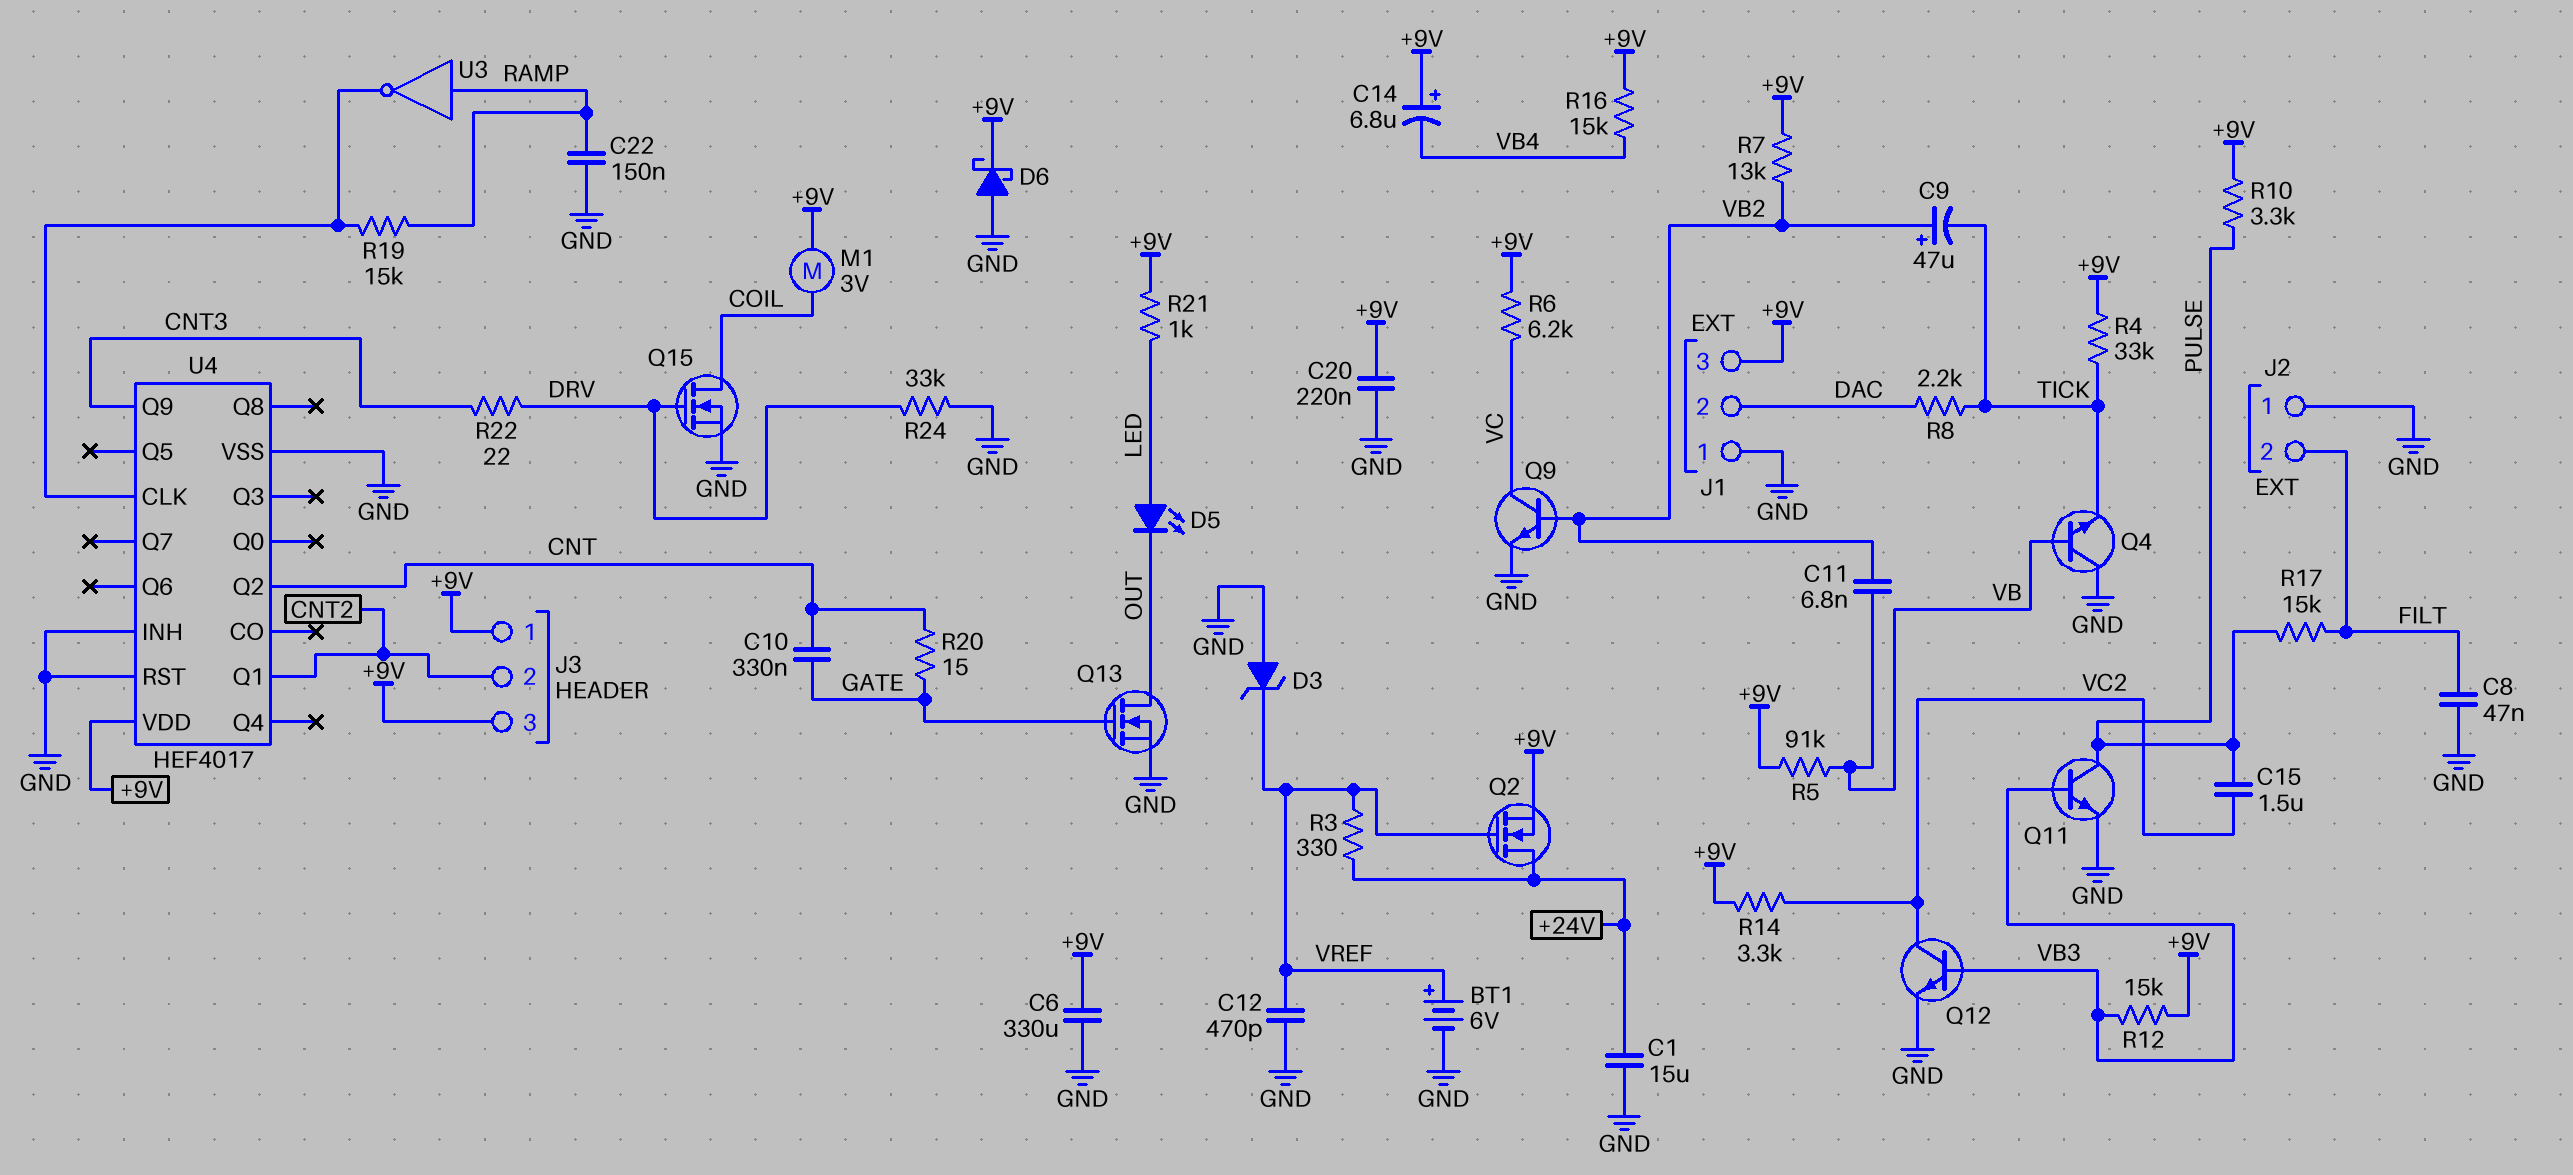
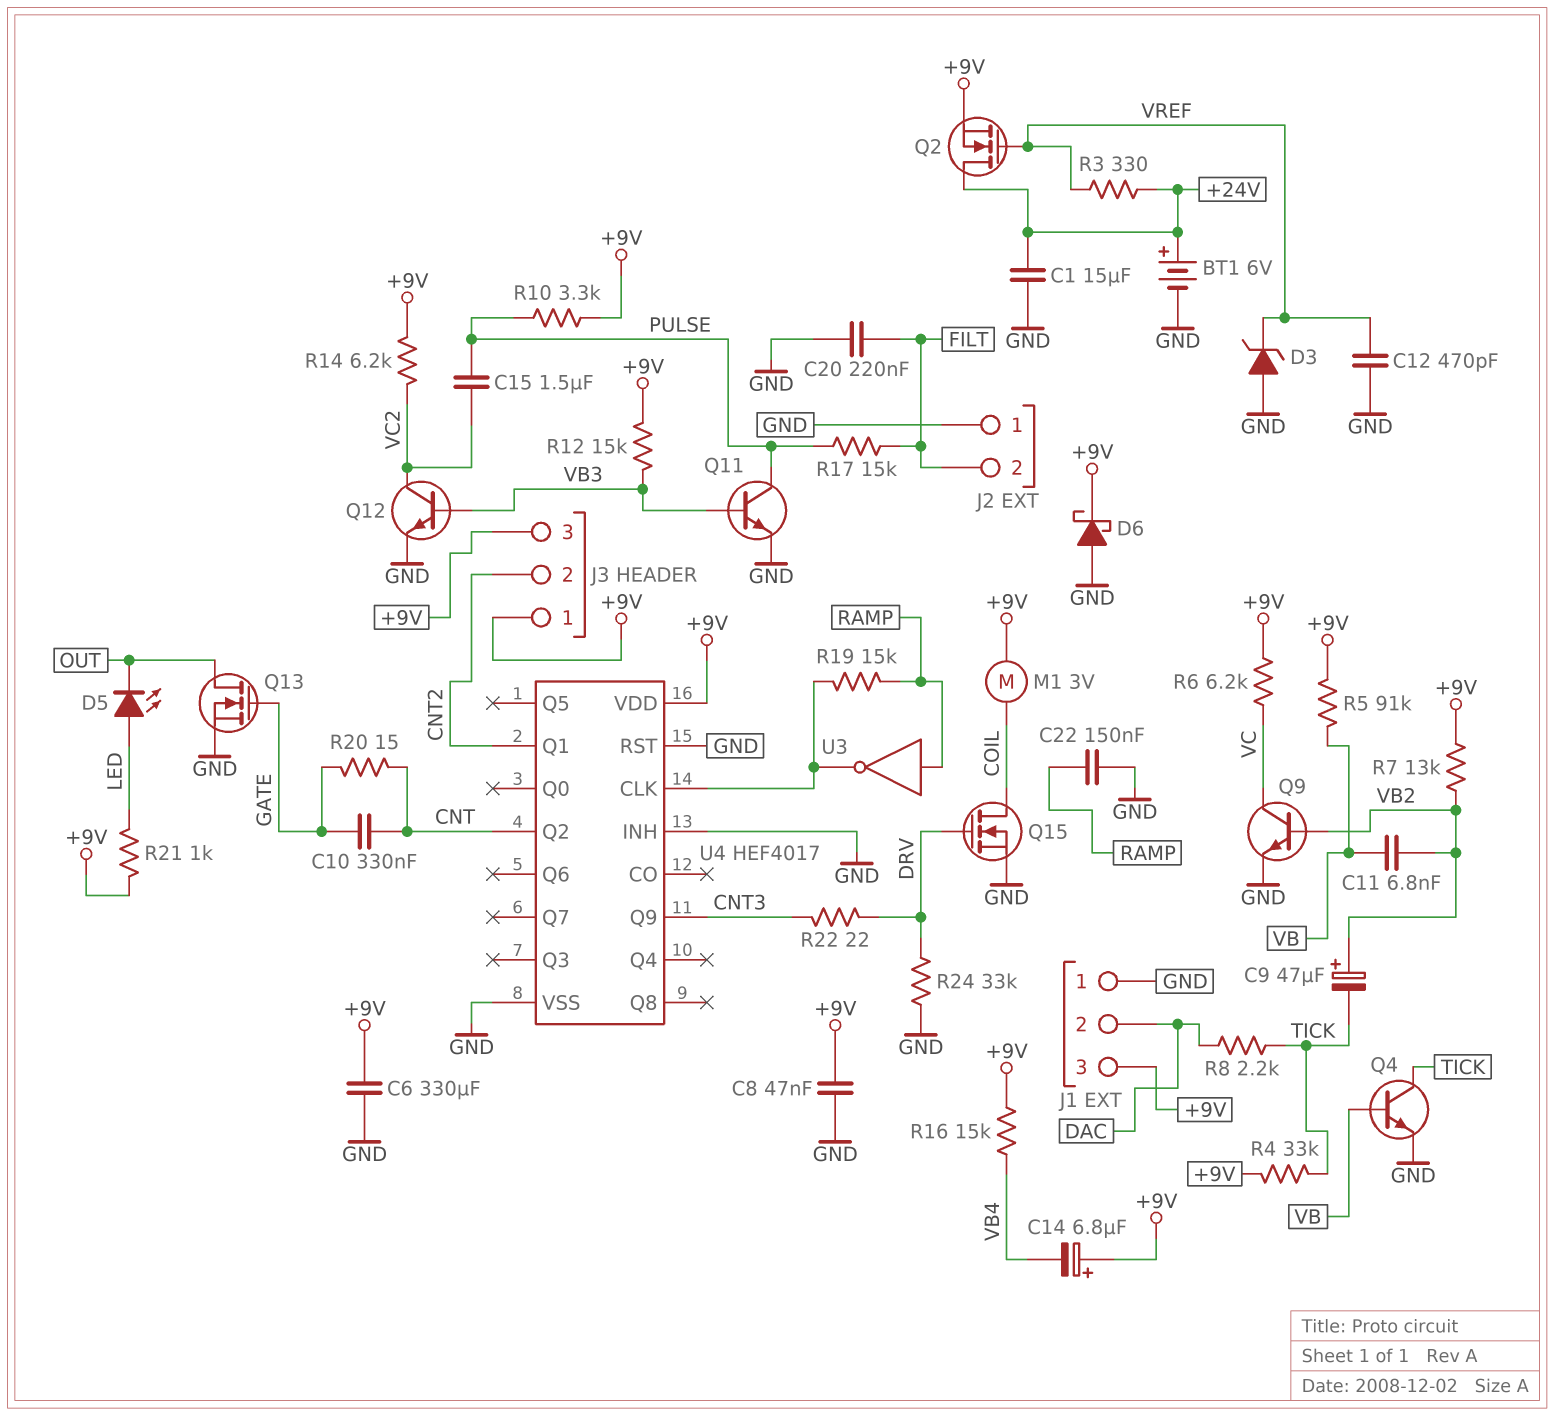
BT1: 6V (plus VREF, minus GND) -> 6V (plus +24V, minus GND)
C8: 47nF (FILT, GND) -> 47nF (+9V, GND)
C20: 220nF (+9V, GND) -> 220nF (FILT, GND)
Q4: NPN (B VB, C GND, E TICK) -> NPN (B VB, C TICK, E GND)
R14: 3.3k (+9V, VC2) -> 6.2k (+9V, VC2)

